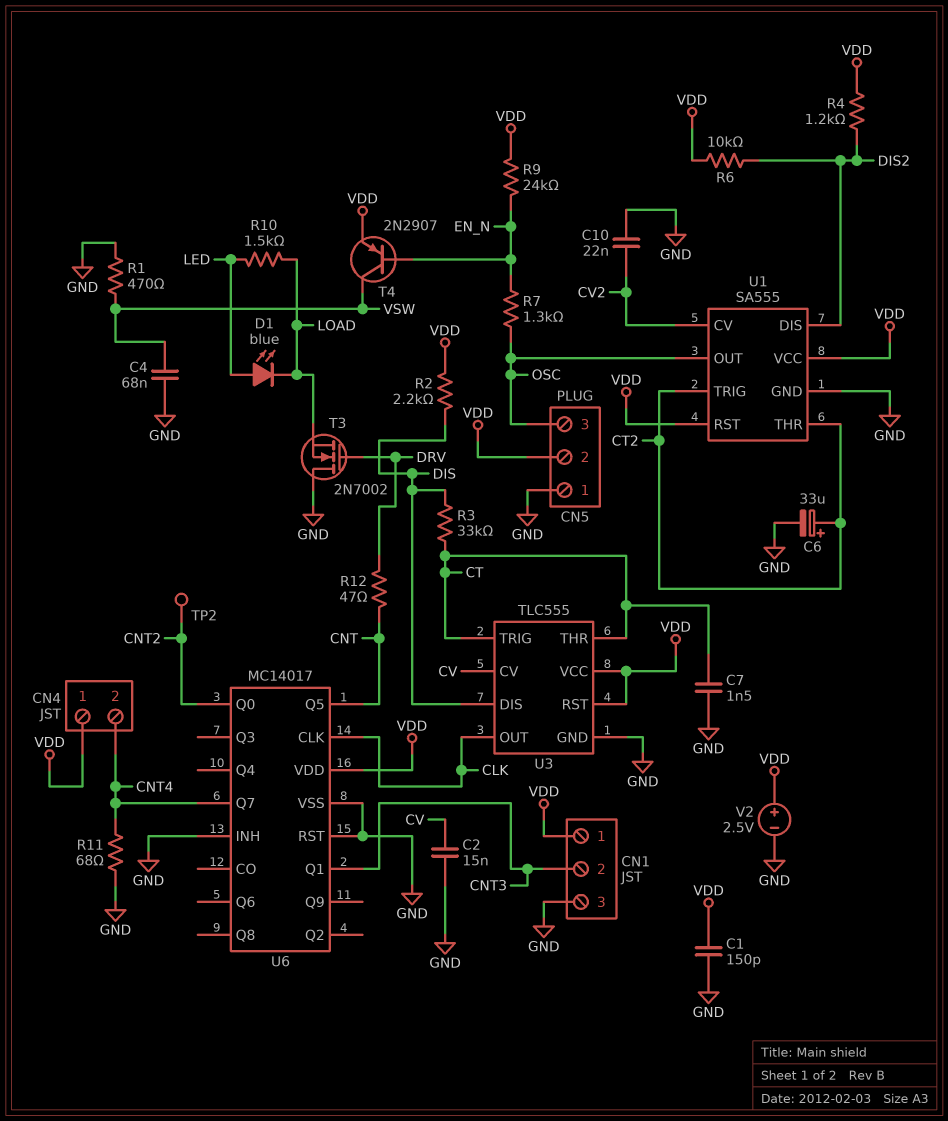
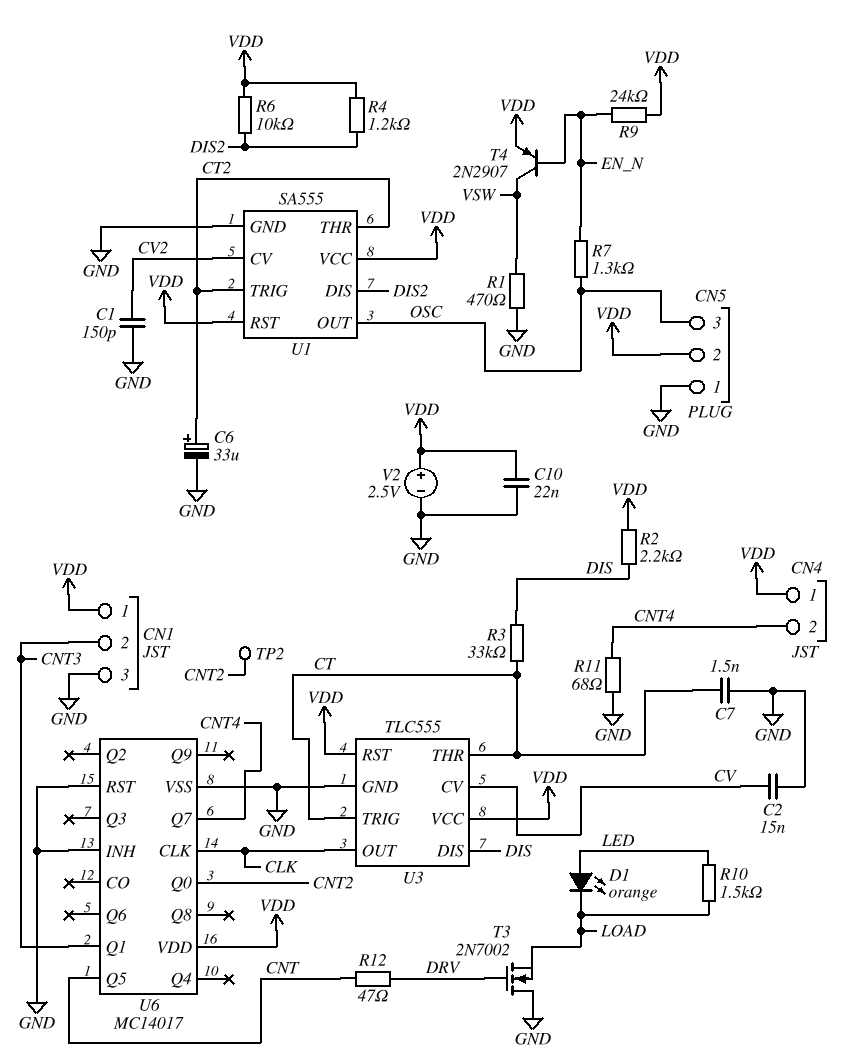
C1: 150pF (GND, VDD) -> 150pF (CV2, GND)
C4: 68nF (GND, VSW) -> none
C10: 22nF (CV2, GND) -> 22nF (GND, VDD)
D1: LED blue (A LED, K LOAD) -> LED orange (A LED, K LOAD)

